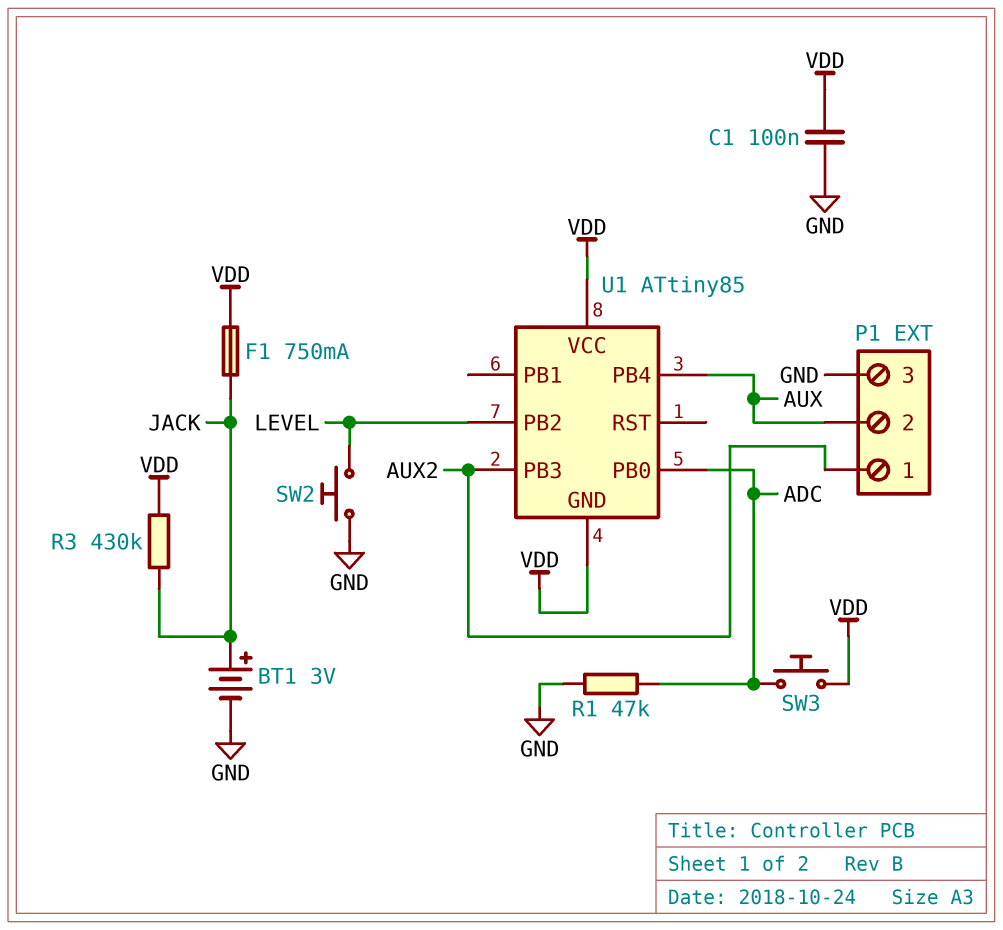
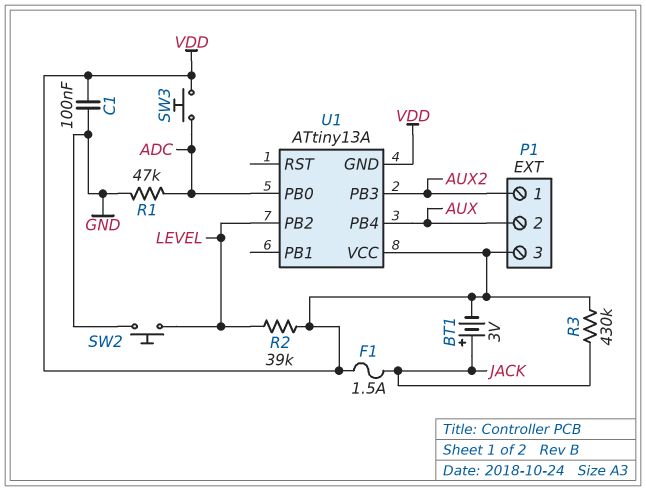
BT1: 3V (plus JACK, minus GND) -> 3V (plus JACK, minus VDD)
F1: 750mA (JACK, VDD) -> 1.5A (JACK, VDD)
P1 pin 3: GND -> VDD
R2: none -> 39k (LEVEL, VDD)
U1: ATtiny85 -> ATtiny13A

